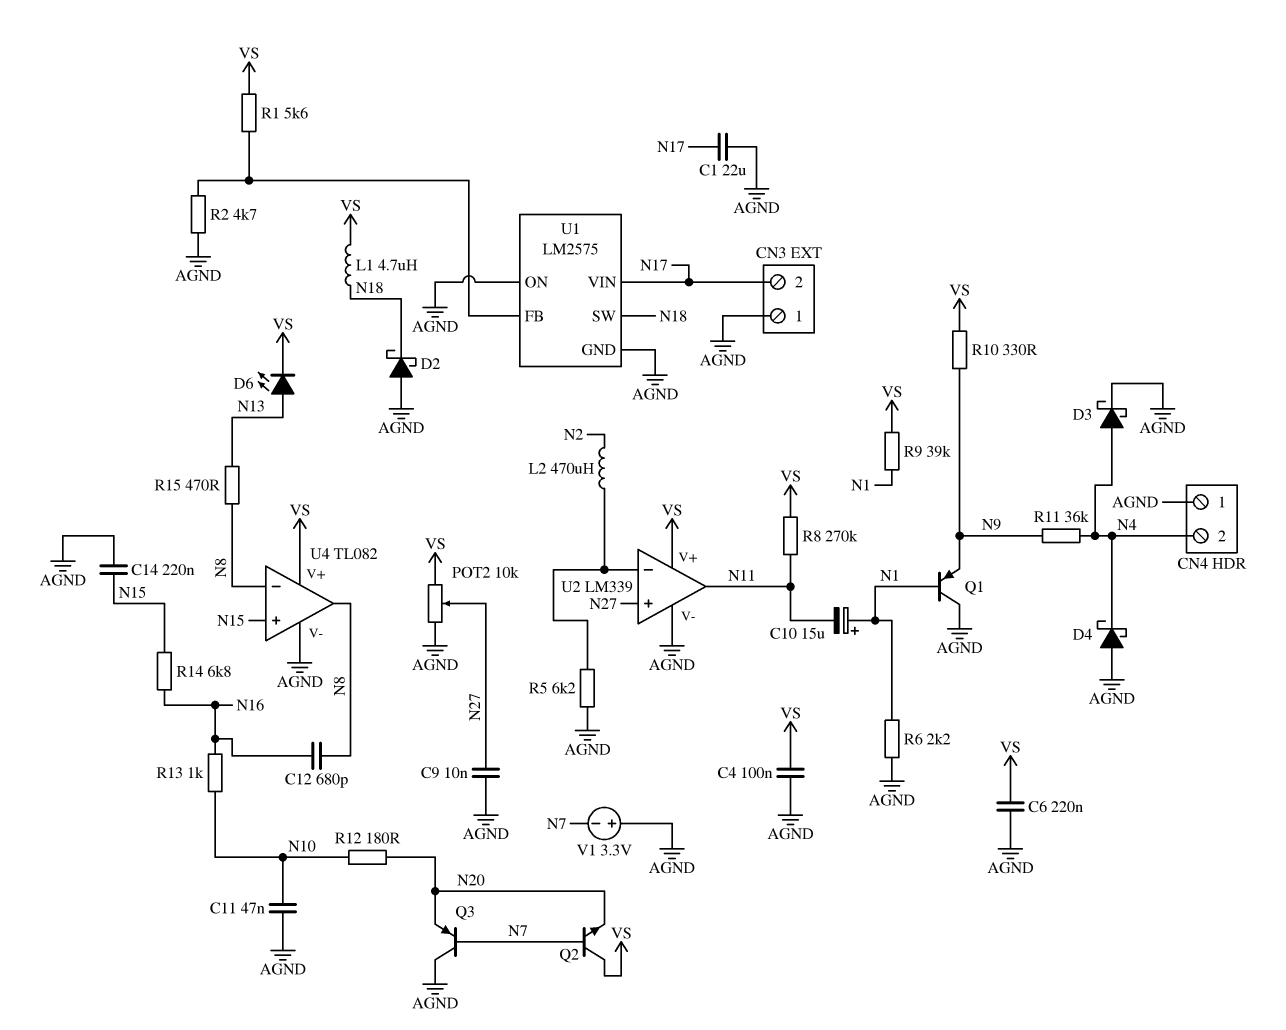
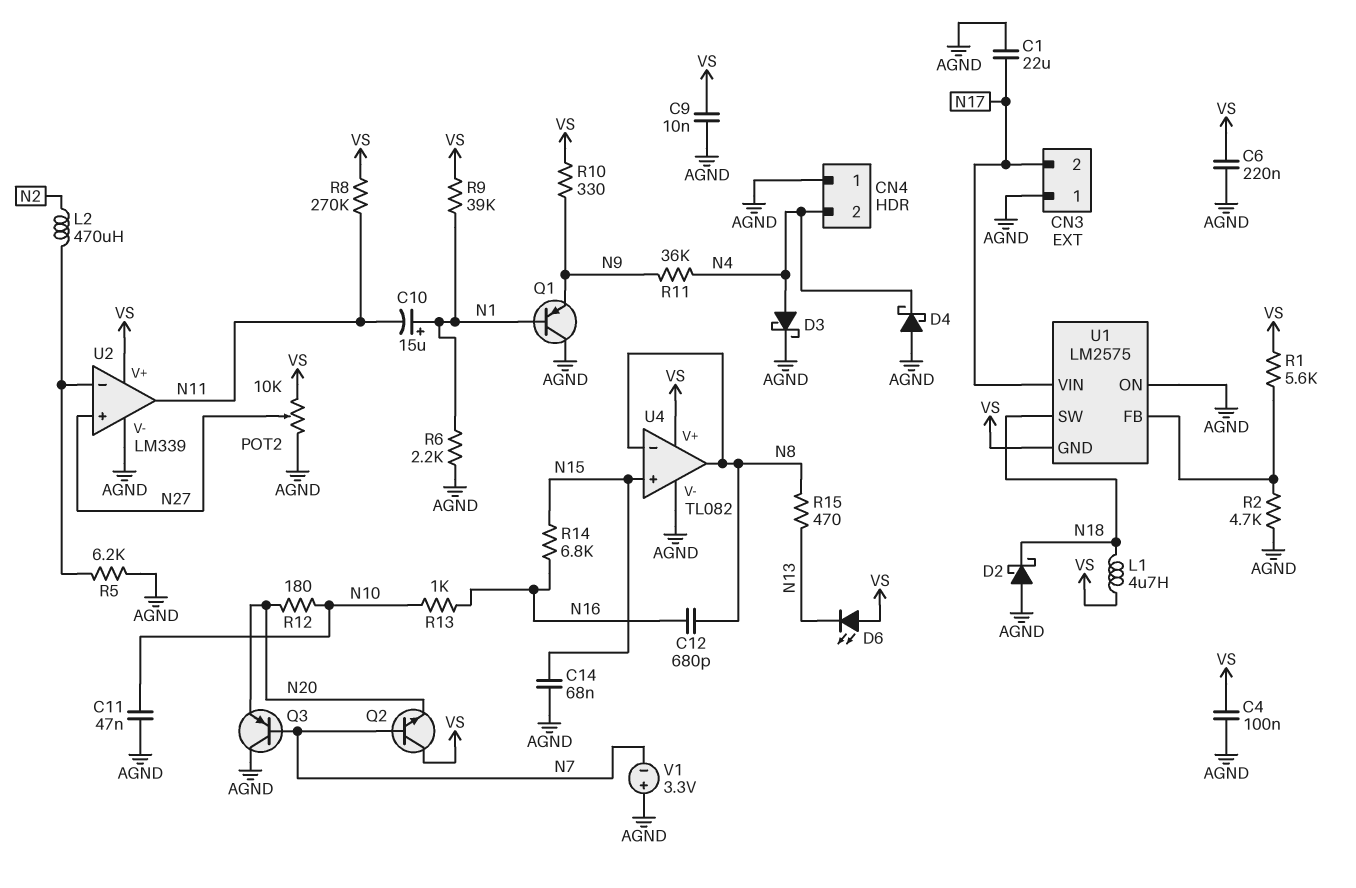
C9: 10nF (AGND, N27) -> 10nF (AGND, VS)
C14: 220nF (AGND, N15) -> 68nF (AGND, N15)
D6: LED (A N13, K VS) -> LED (A VS, K N13)
U1 pin GND: AGND -> VS

